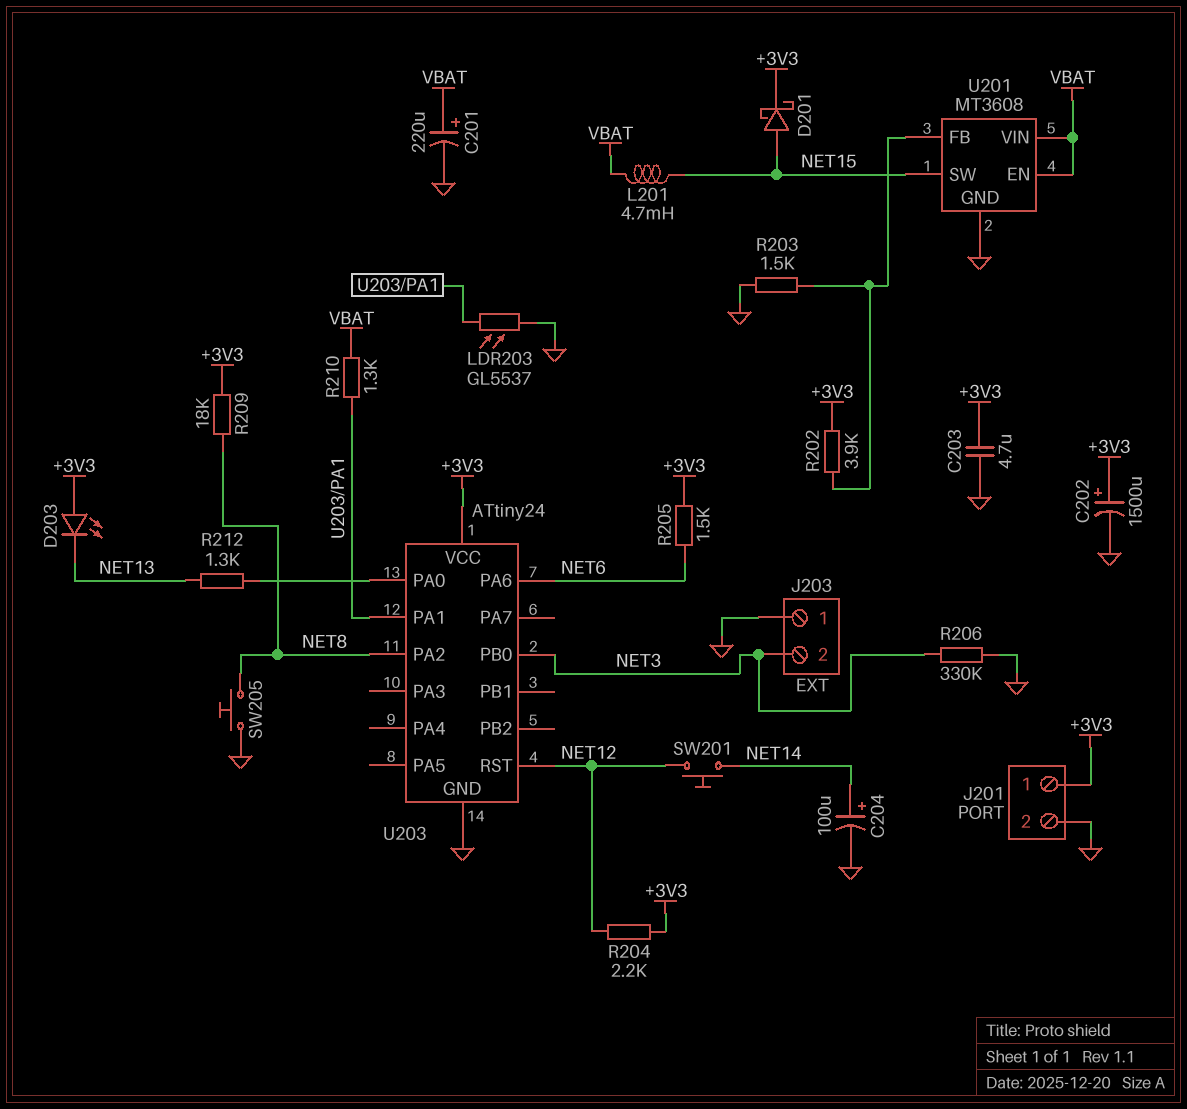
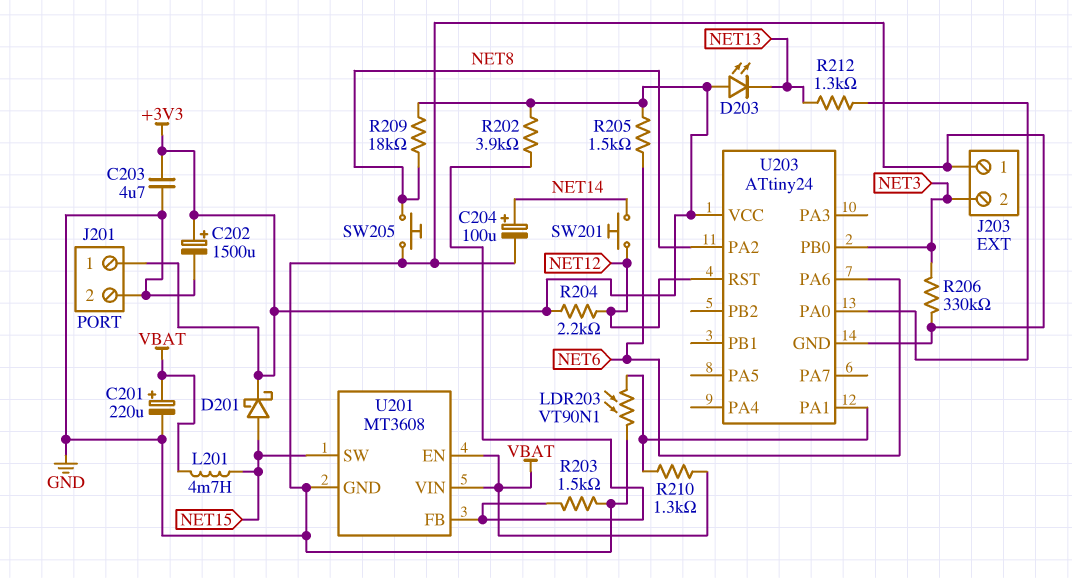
LDR203: GL5537 (GND, U203/PA1) -> VT90N1 (GND, U203/PA1)

